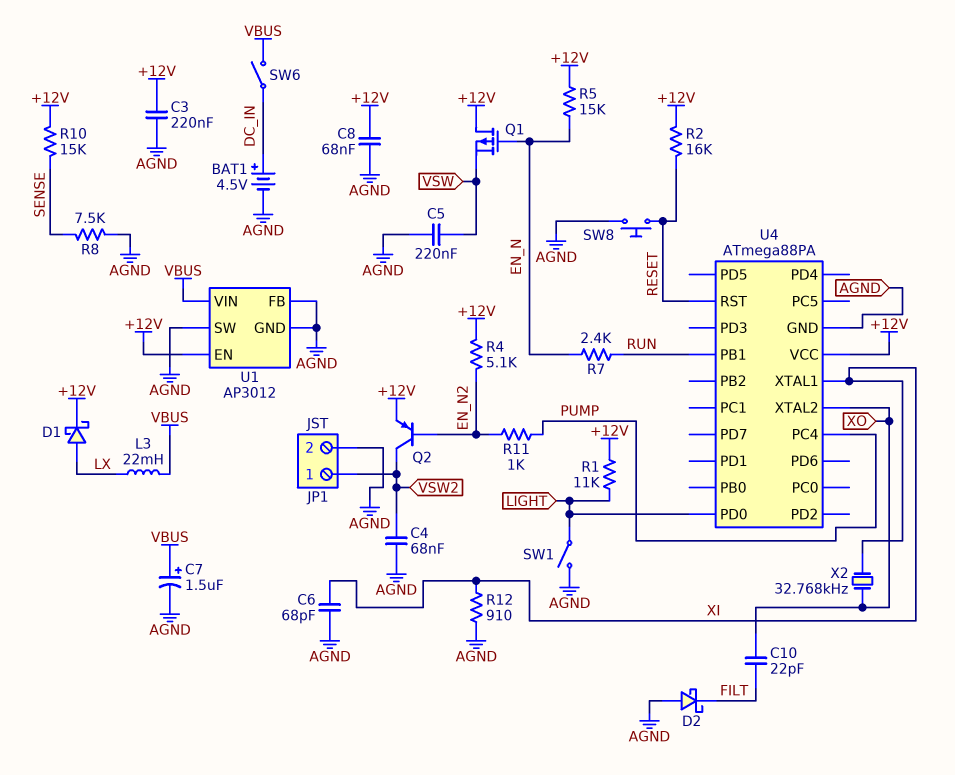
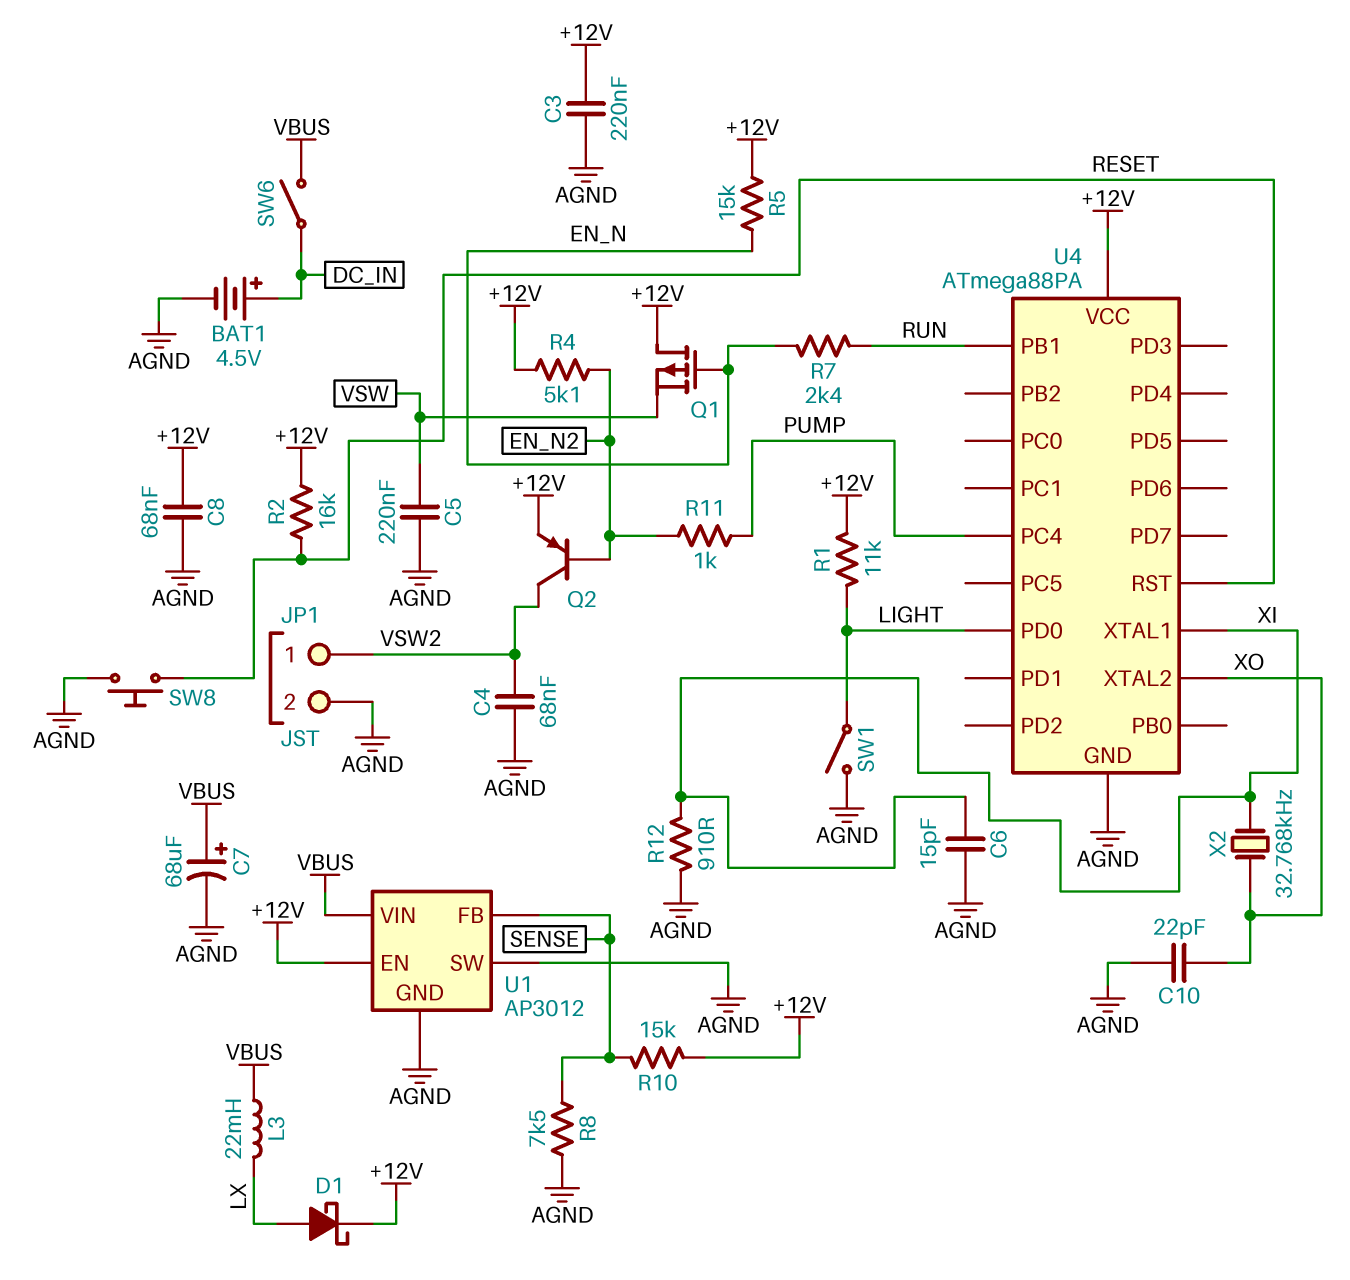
C6: 68pF (AGND, XI) -> 15pF (AGND, XI)
C7: 1.5uF (plus VBUS, minus AGND) -> 68uF (plus VBUS, minus AGND)
C10: 22pF (FILT, XO) -> 22pF (AGND, XO)
D2: schottky (A AGND, K FILT) -> none
U1 pin FB: AGND -> SENSE

